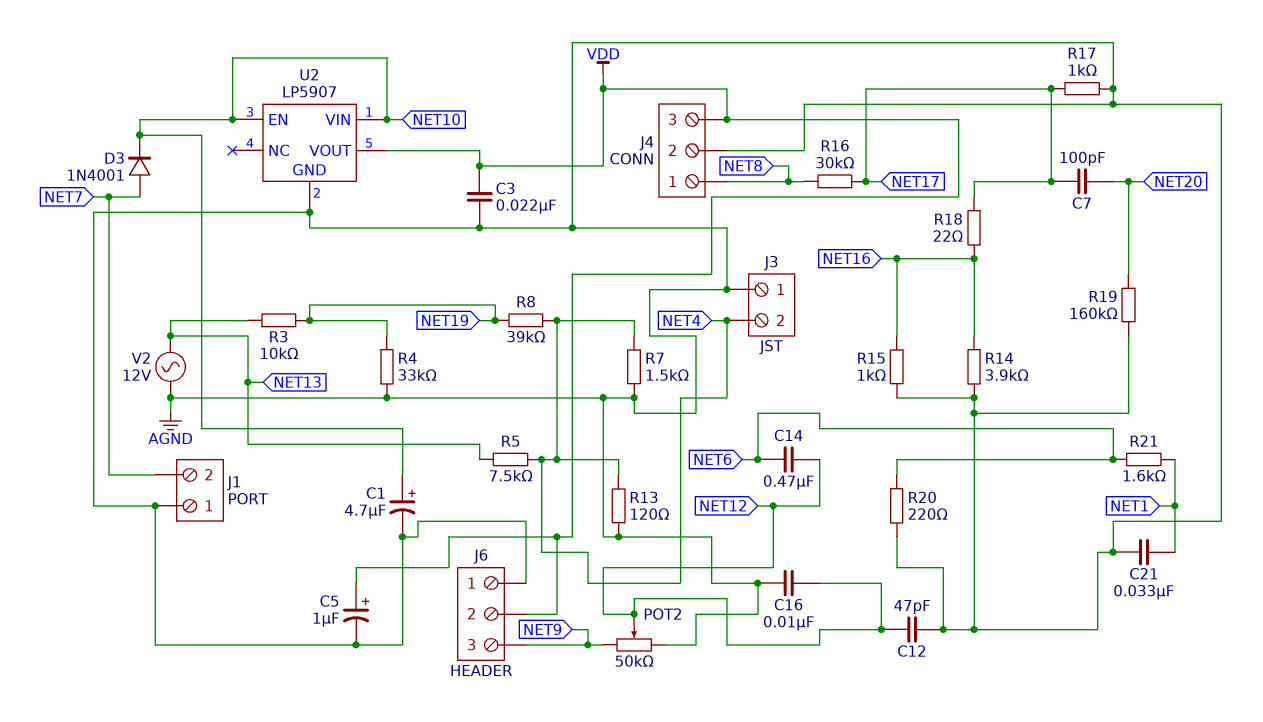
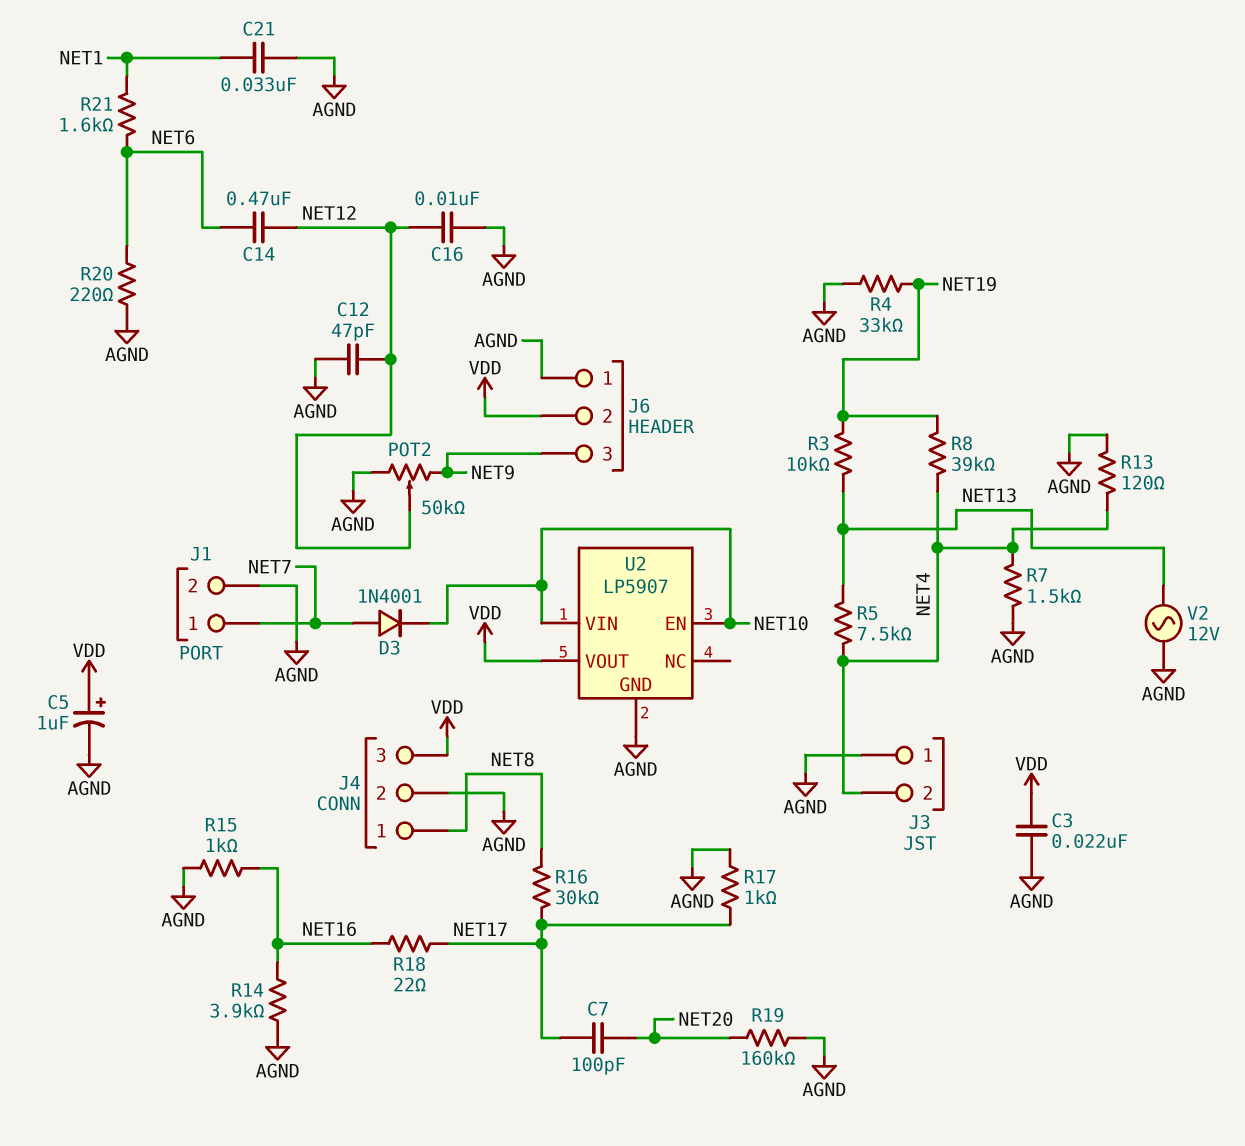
C1: 4.7uF (plus NET10, minus AGND) -> none
J1 pin 1: AGND -> NET7
J1 pin 2: NET7 -> AGND

